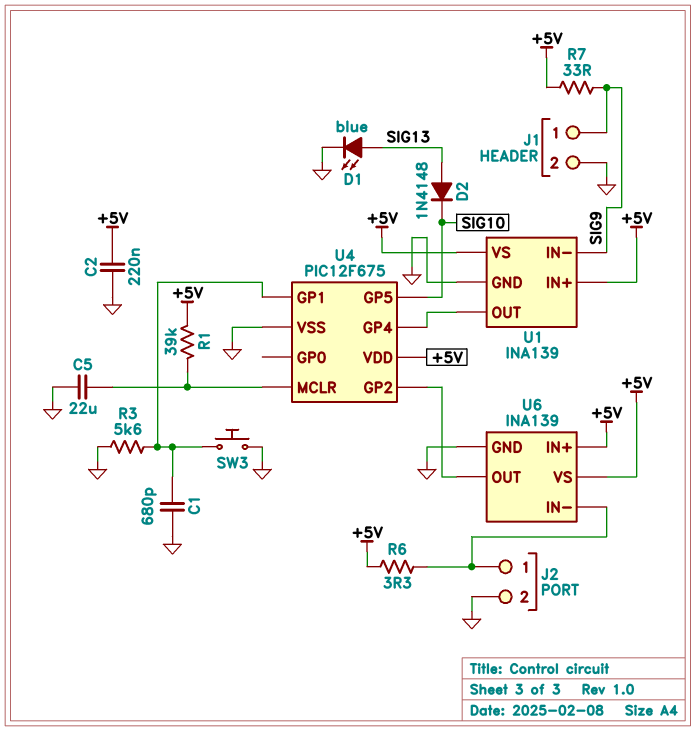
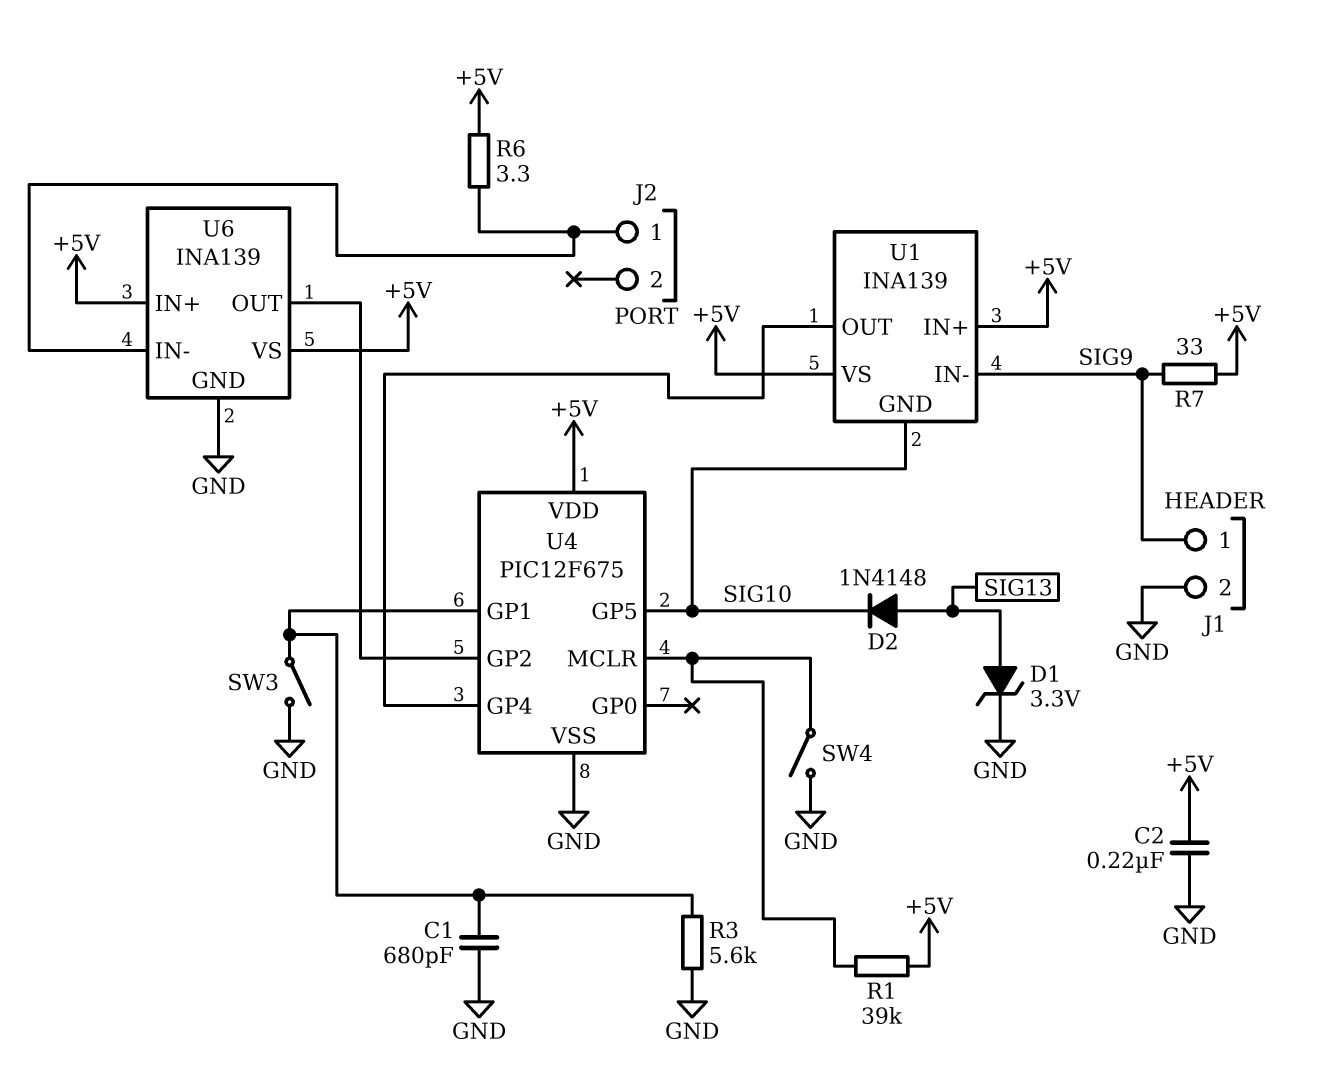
C5: 22uF (GND, U4/MCLR) -> none
D1: LED blue (A SIG13, K GND) -> zener 3.3V (A SIG13, K GND)
J2 pin 2: GND -> none
SW3: button (GND, U4/GP1) -> switch (GND, U4/GP1)
SW4: none -> switch (GND, U4/MCLR)
U1 pin GND: GND -> SIG10

